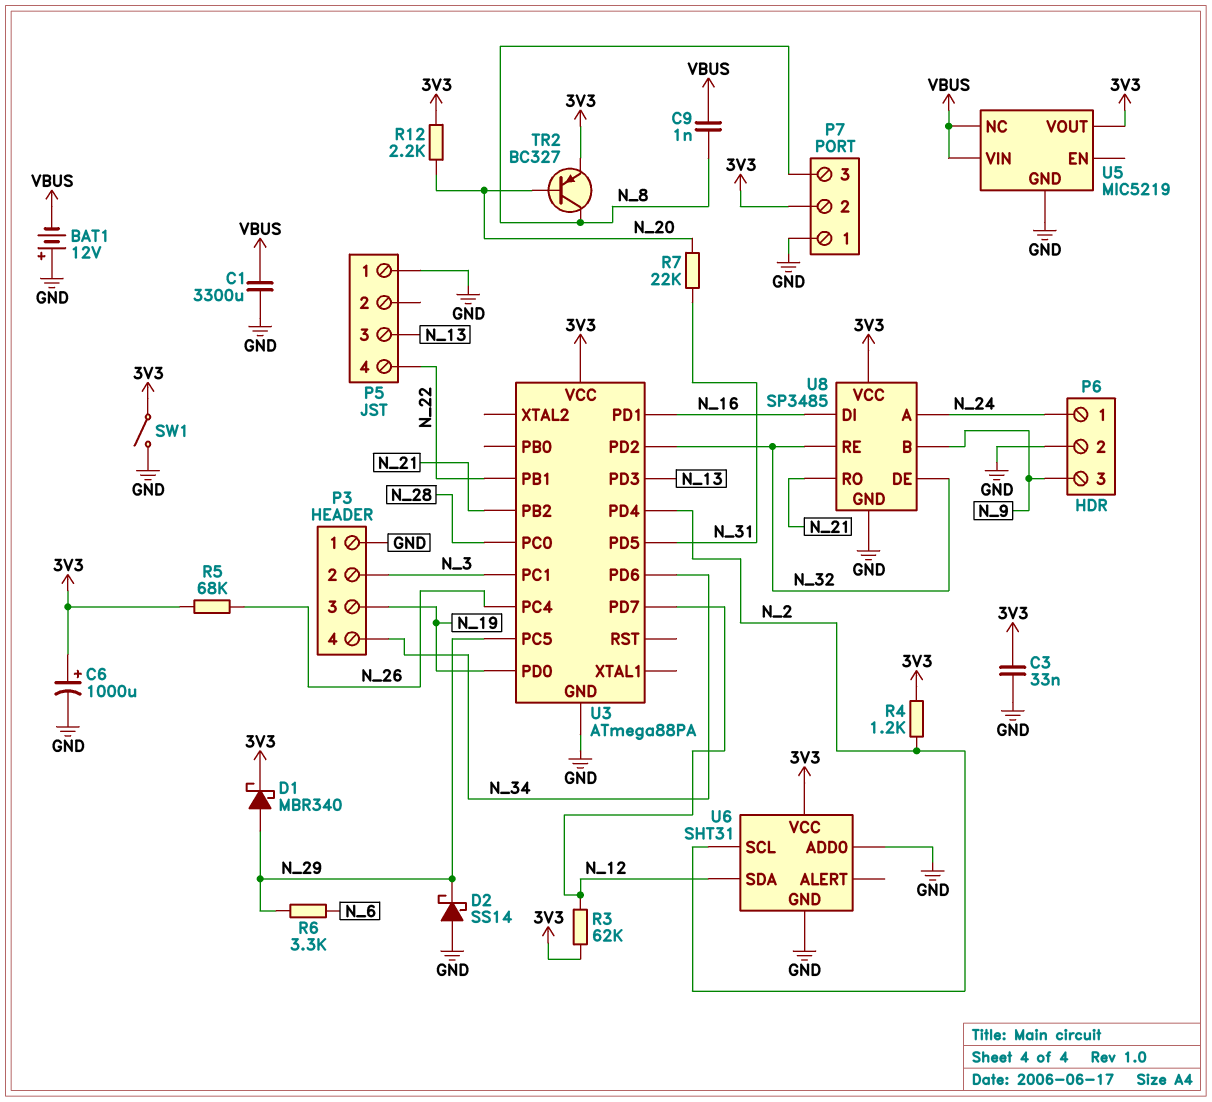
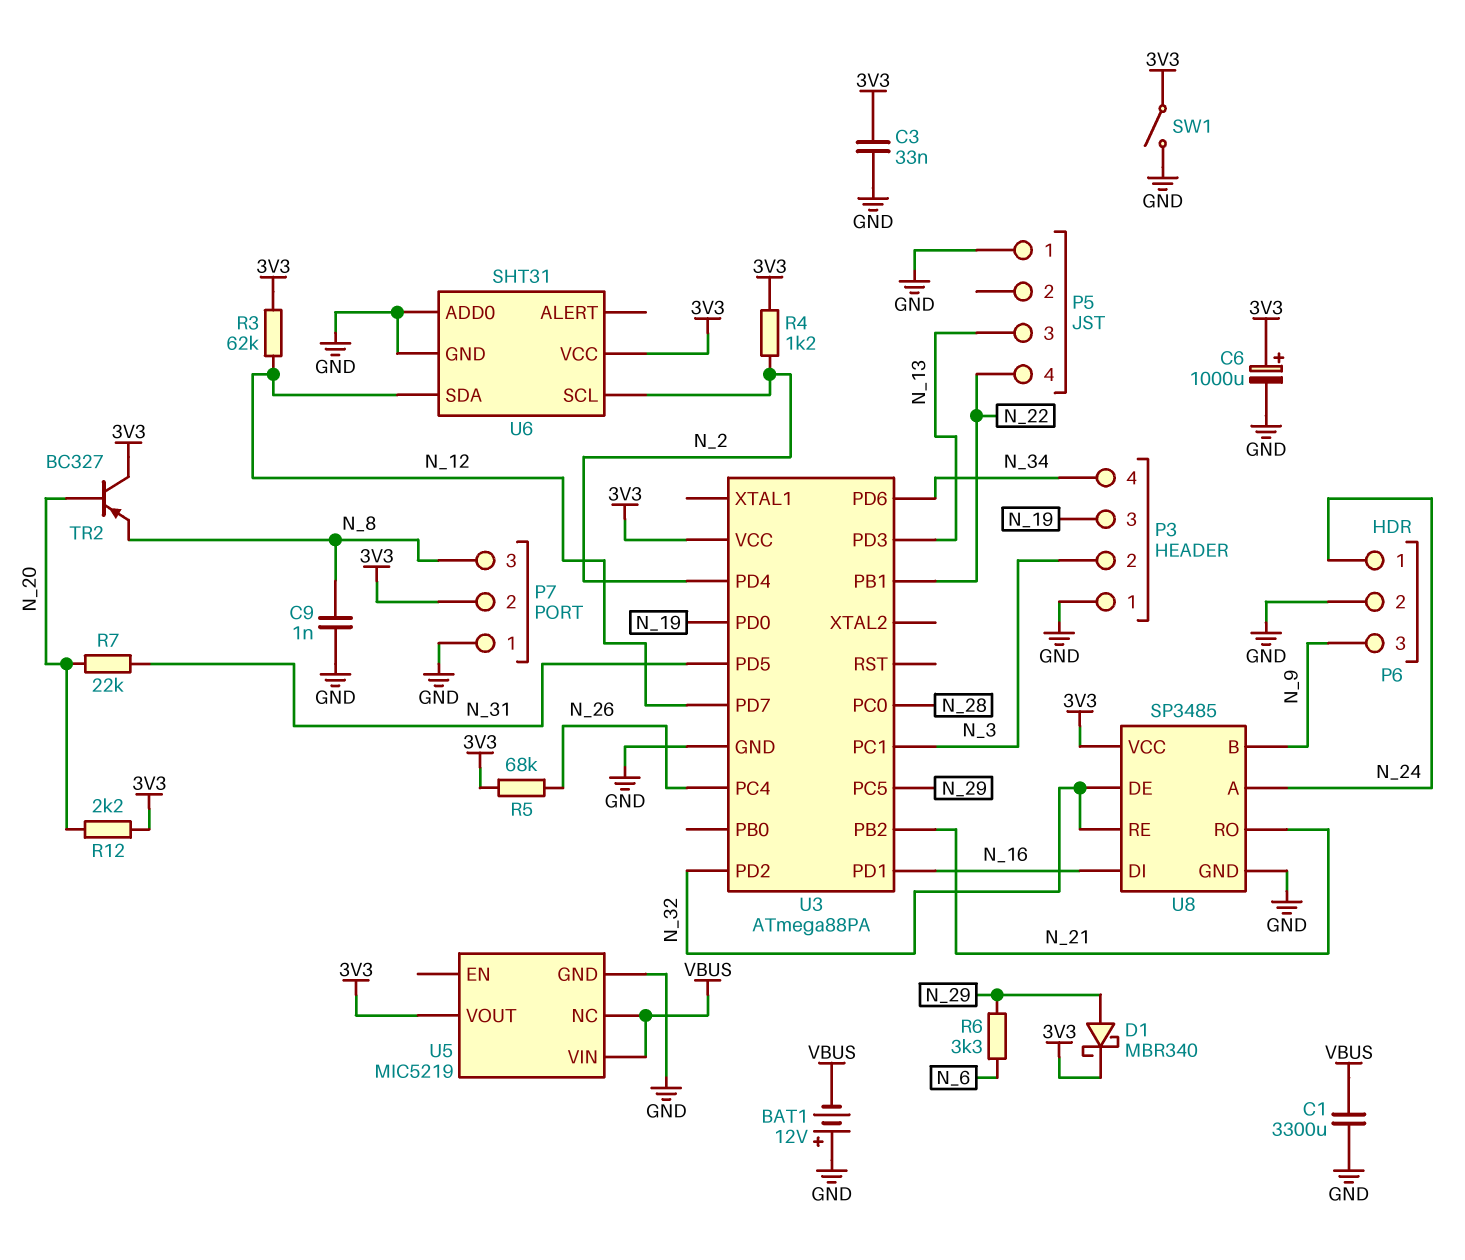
C9: 1nF (N_8, VBUS) -> 1nF (GND, N_8)
D2: schottky SS14 (A GND, K N_29) -> none
TR2: PNP BC327 (B N_20, C N_8, E 3V3) -> PNP BC327 (B N_20, C 3V3, E N_8)

